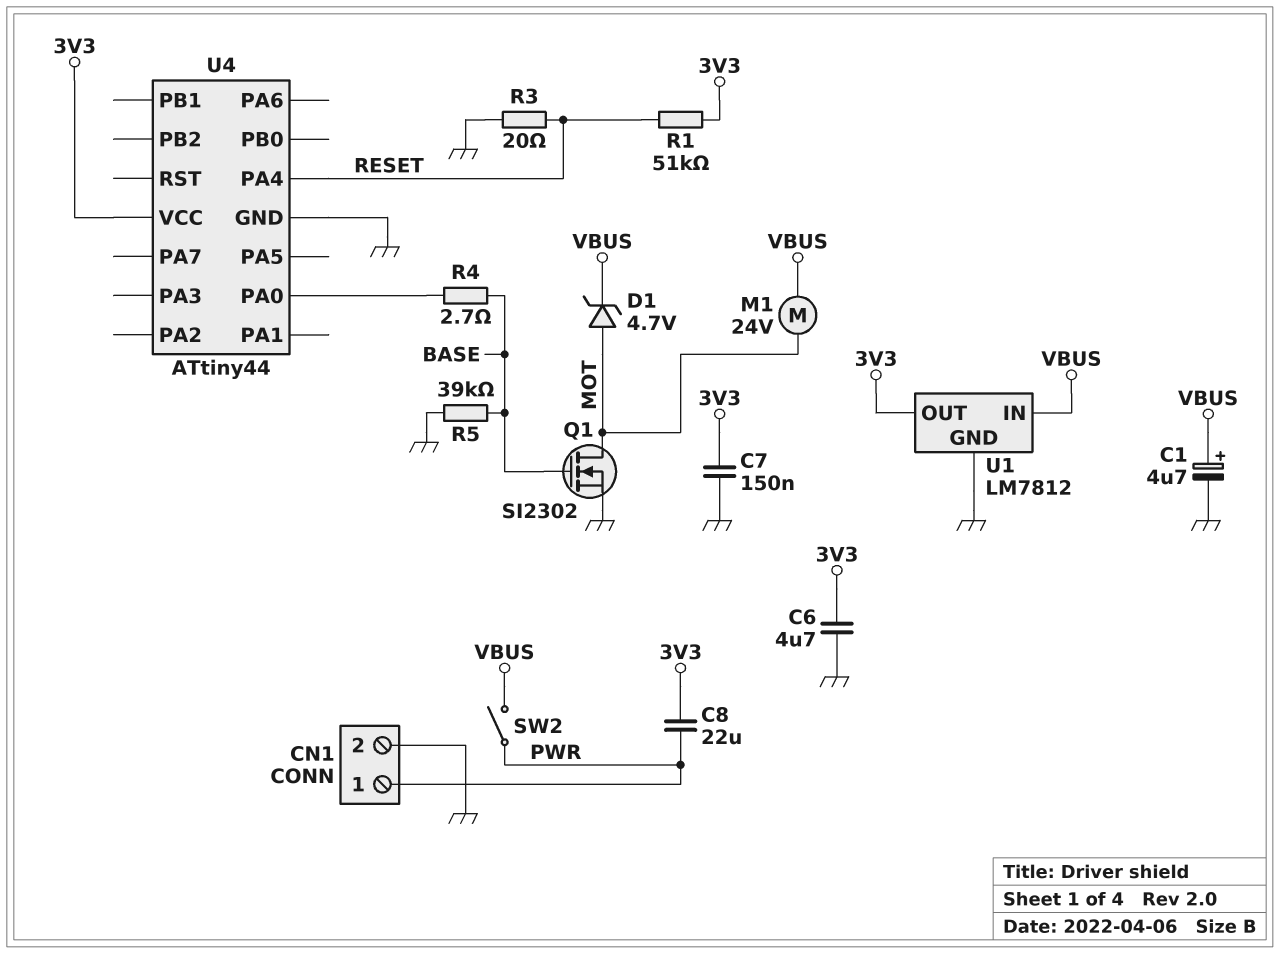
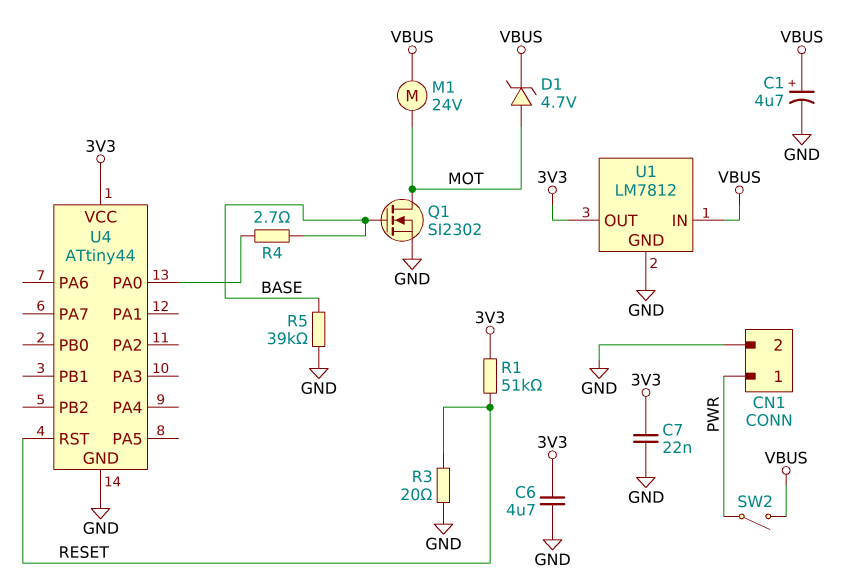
C7: 150nF (3V3, GND) -> 22nF (3V3, GND)
C8: 22uF (3V3, PWR) -> none
U4 pin PA4: RESET -> none
U4 pin RST: none -> RESET

